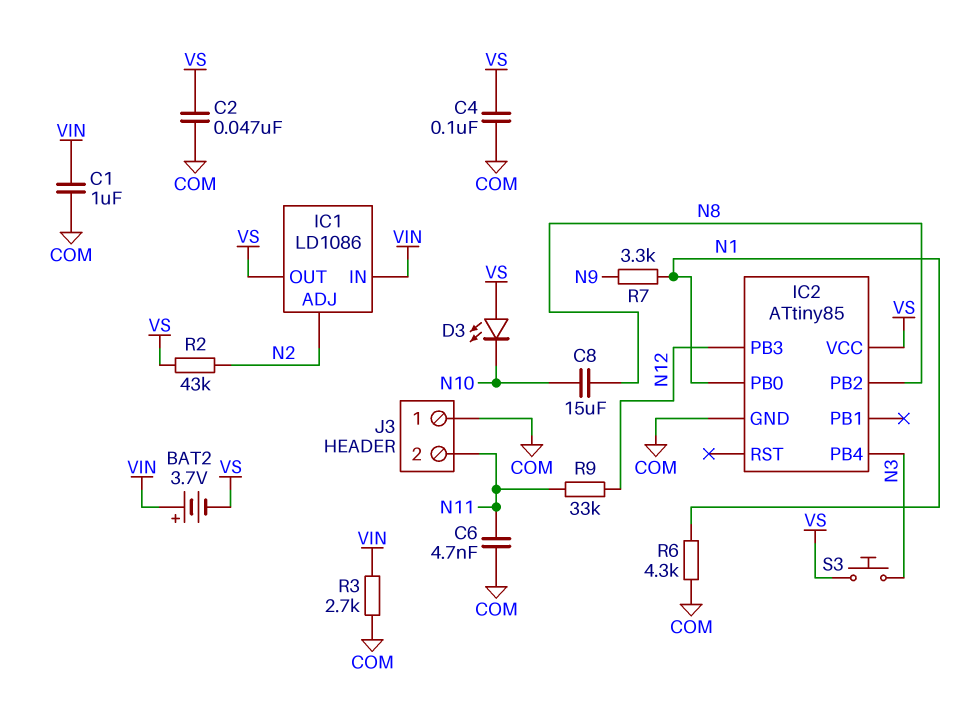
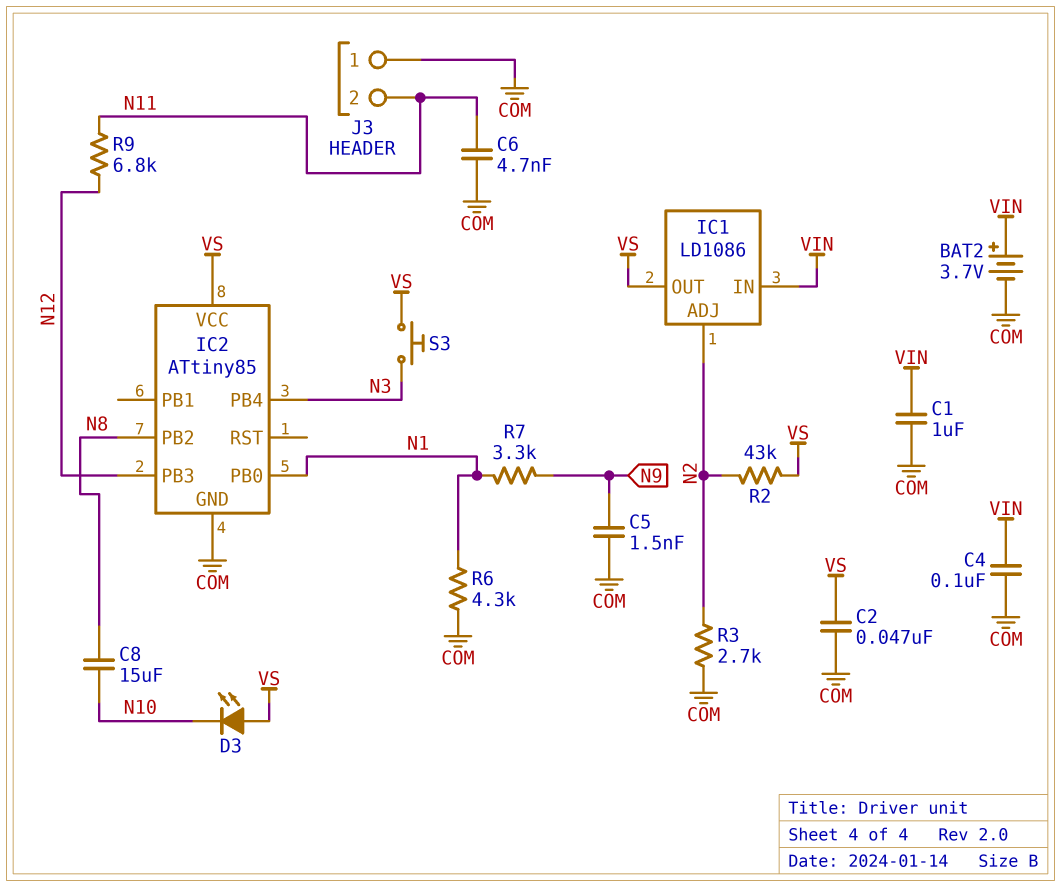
BAT2: 3.7V (plus VIN, minus VS) -> 3.7V (plus VIN, minus COM)
C4: 100nF (COM, VS) -> 100nF (COM, VIN)
C5: none -> 1.5nF (COM, N9)
R3: 2.7k (COM, VIN) -> 2.7k (COM, N2)
R9: 33k (N11, N12) -> 6.8k (N11, N12)

